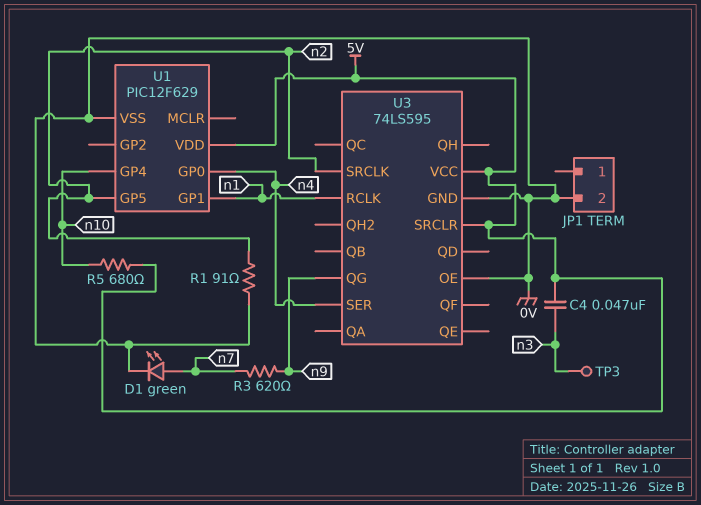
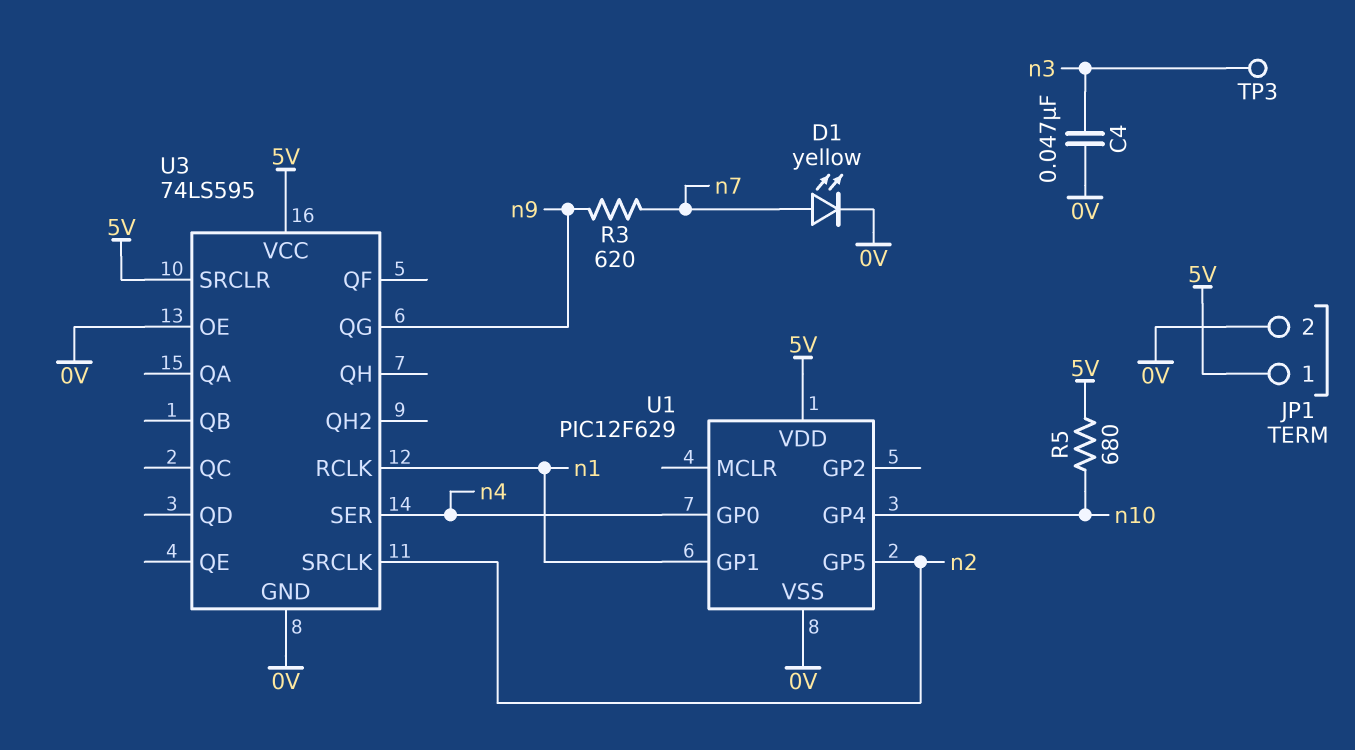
C4: 47nF (5V, n3) -> 47nF (0V, n3)
D1: LED green (A n7, K 0V) -> LED yellow (A n7, K 0V)
JP1 pin 1: none -> 5V
R1: 91 (0V, n2) -> none

